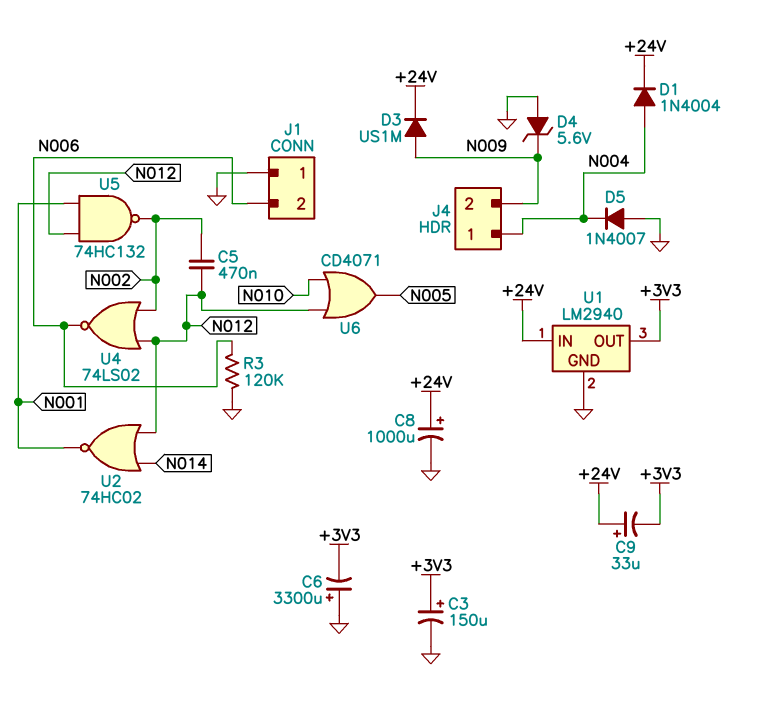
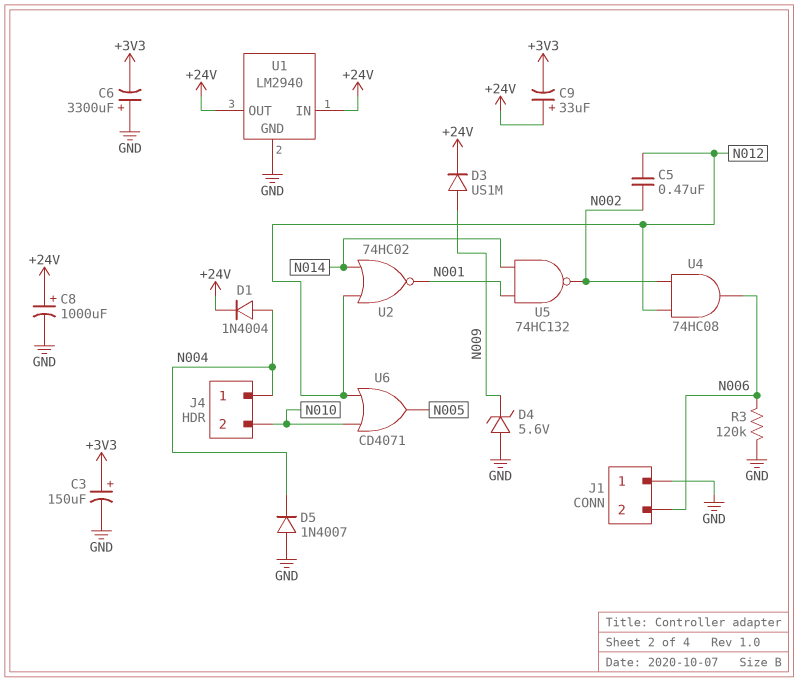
J4 pin 2: N009 -> N010
U1 pin OUT: +3V3 -> +24V
U4: NOR 74LS02 (in N002, in N012, out N006) -> AND 74HC08 (in N002, in N012, out N006)
U5: NAND 74HC132 (in N001, in N012, out N002) -> NAND 74HC132 (in N001, in N014, out N002)

